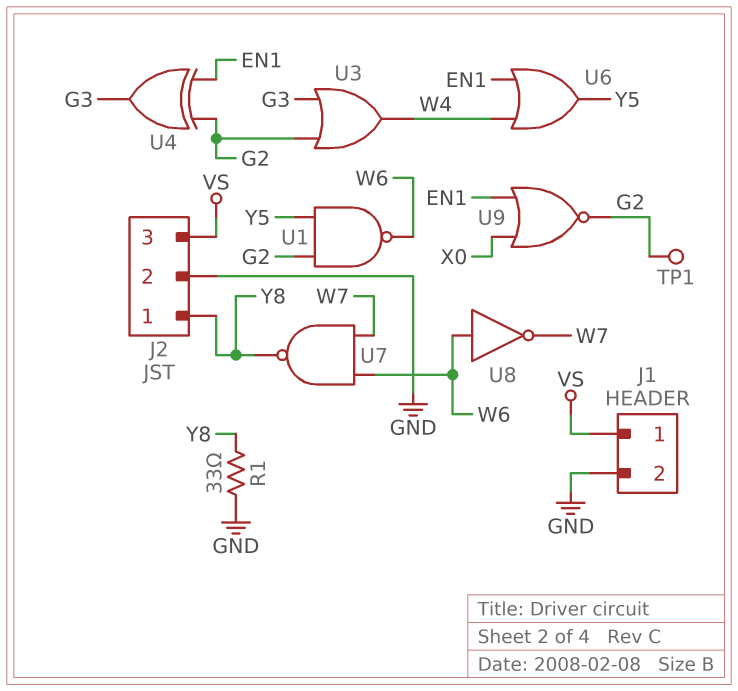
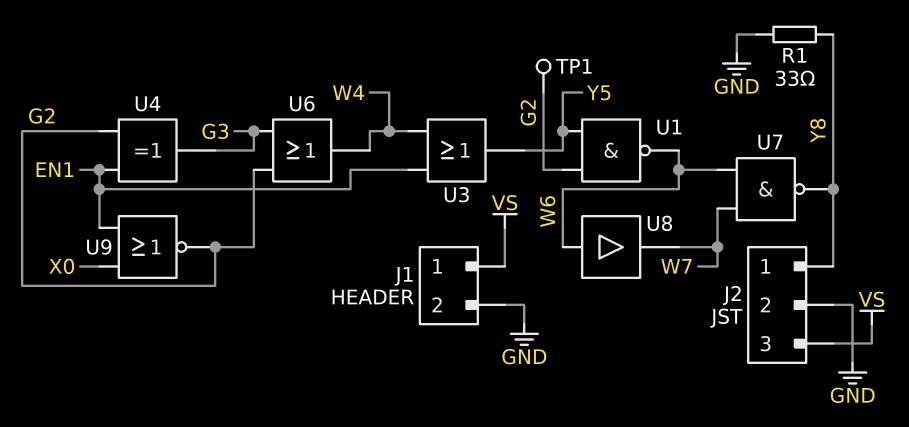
U3: OR (in G2, in G3, out W4) -> OR (in EN1, in W4, out Y5)
U6: OR (in EN1, in W4, out Y5) -> OR (in G2, in G3, out W4)
U8: NOT (in W6, out W7) -> buffer (in W6, out W7)

